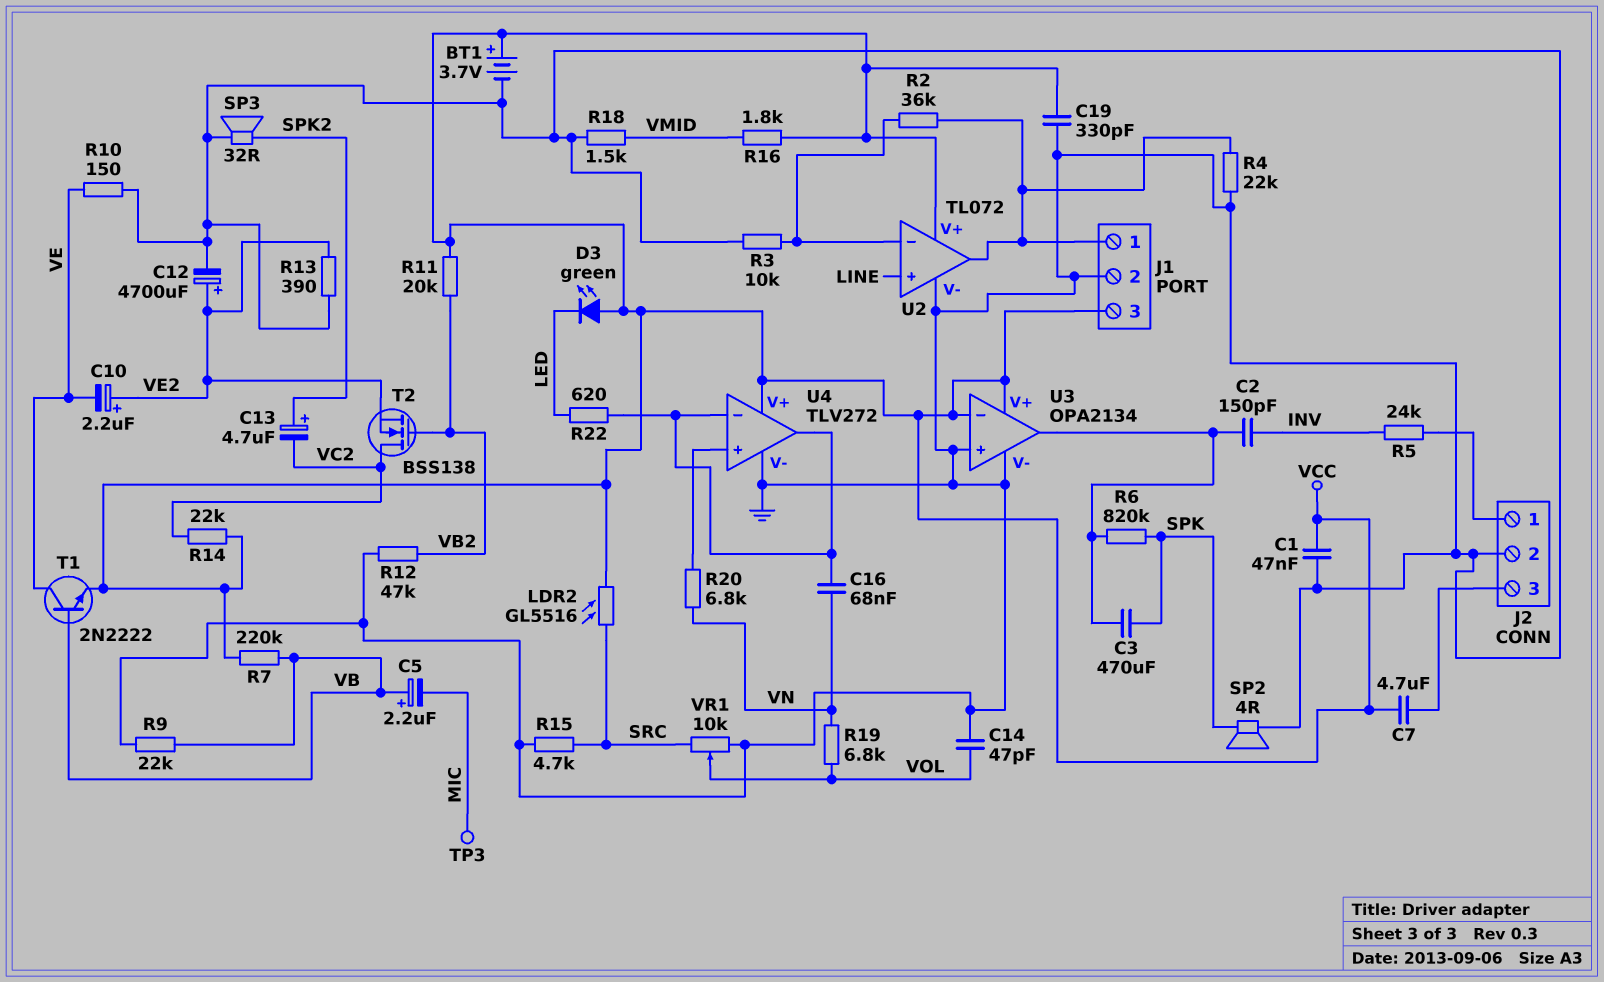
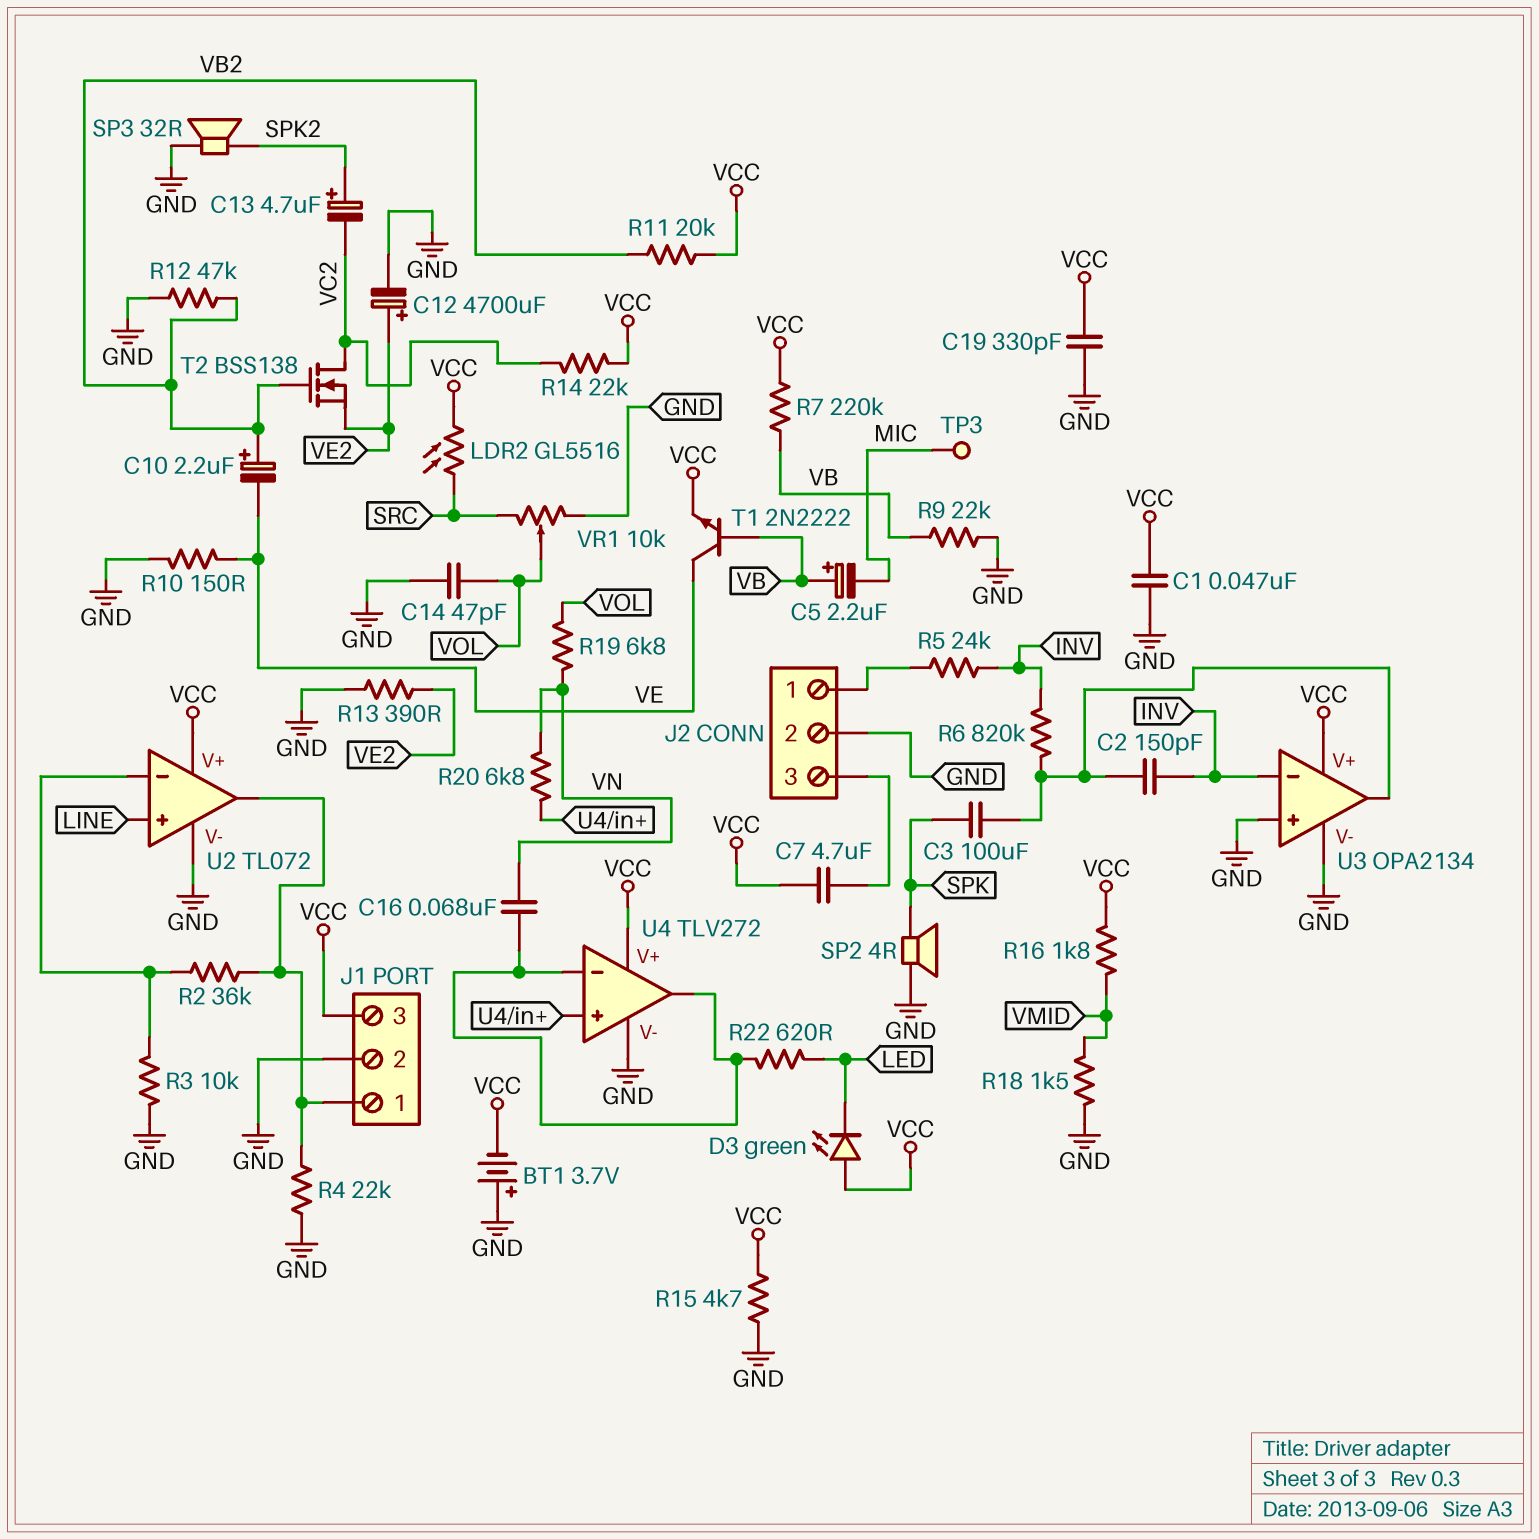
BT1: 3.7V (plus VCC, minus GND) -> 3.7V (plus GND, minus VCC)
C3: 470uF (SPK, U3/out) -> 100uF (SPK, U3/out)
C10: 2.2uF (plus VE2, minus VE) -> 2.2uF (plus VB2, minus VE)
R6: 820k (SPK, U3/out) -> 820k (INV, U3/out)
R15: 4.7k (GND, SRC) -> 4.7k (GND, VCC)
U3 pin in-: VCC -> INV

